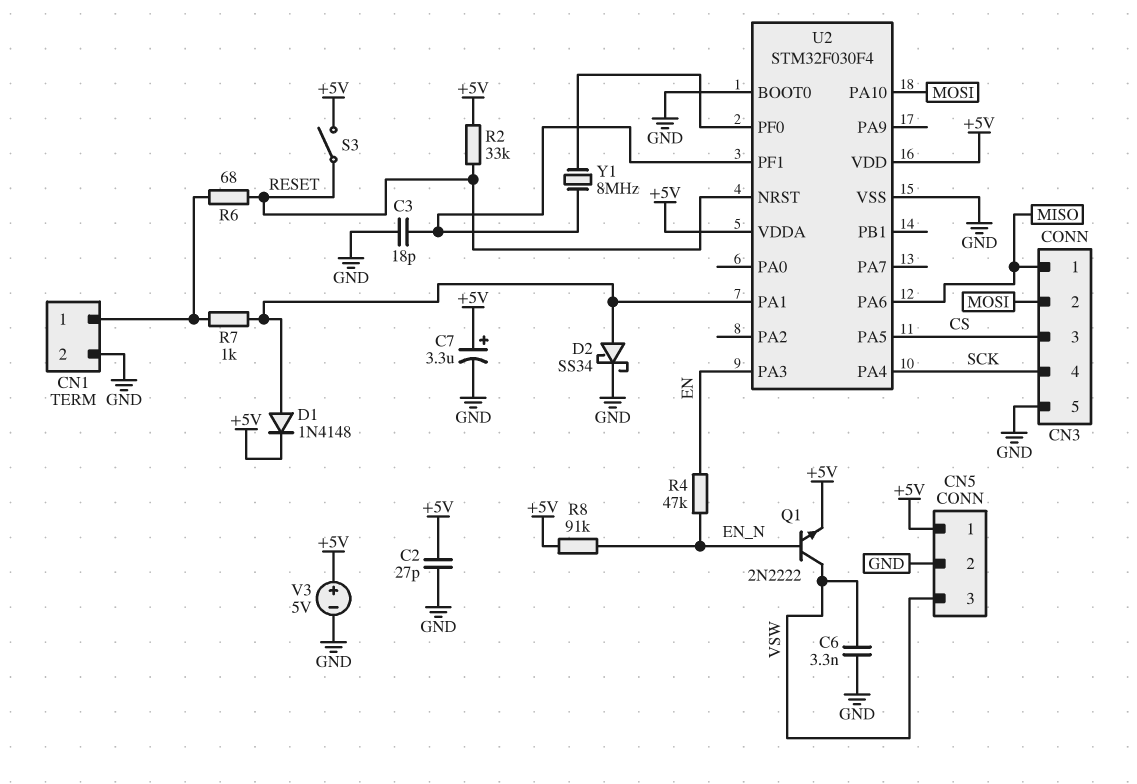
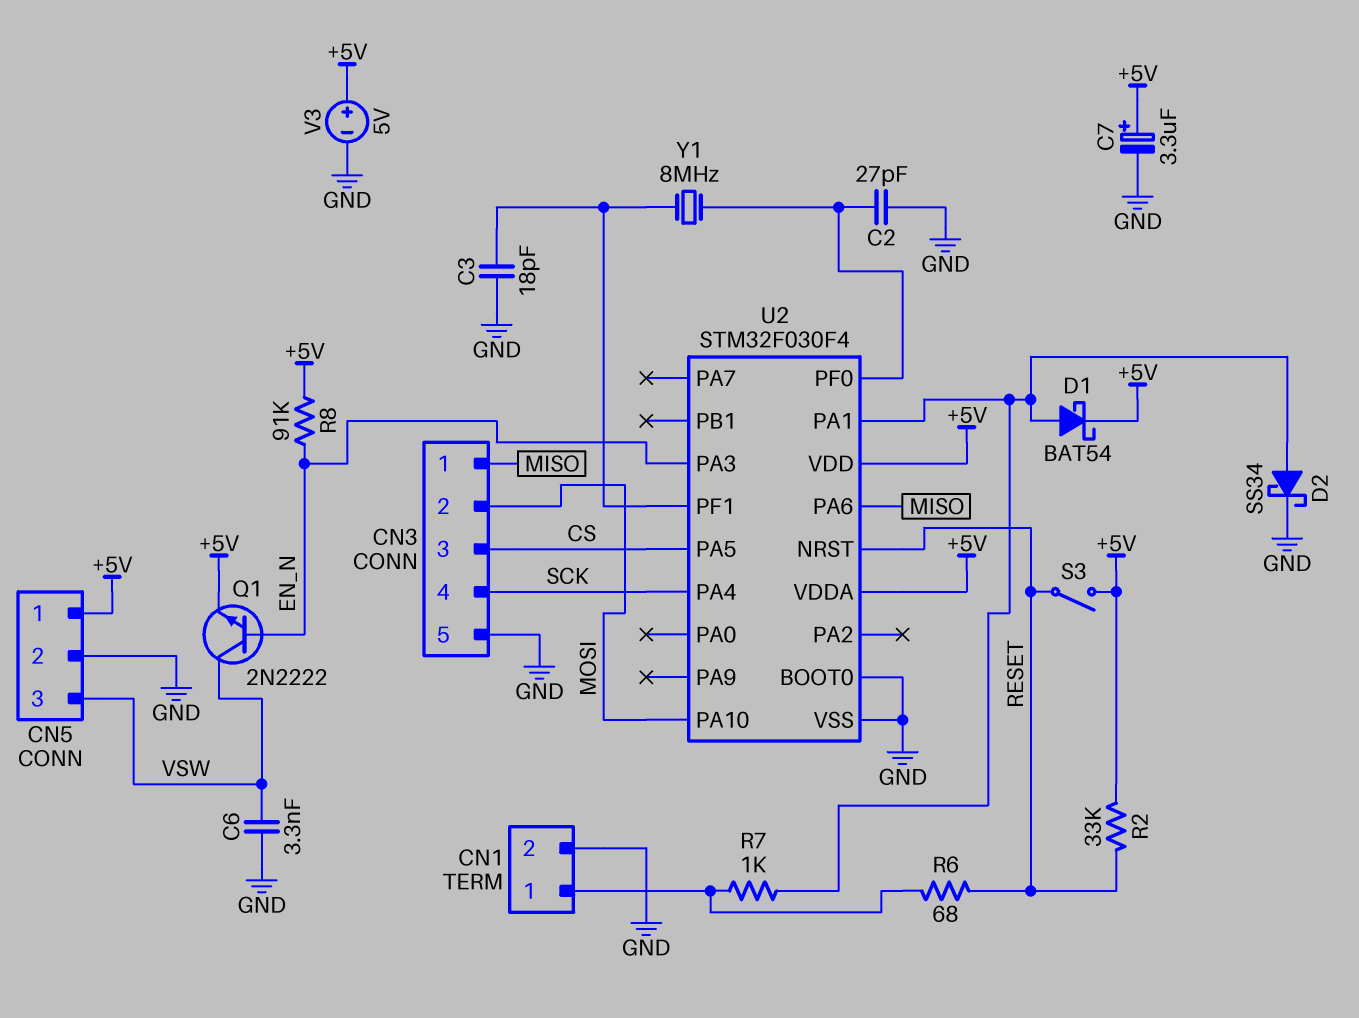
C2: 27pF (+5V, GND) -> 27pF (GND, U2/PF0)
D1: diode 1N4148 (A U2/PA1, K +5V) -> schottky BAT54 (A U2/PA1, K +5V)
R4: 47k (EN, EN_N) -> none
U2 pin PA3: EN -> EN_N

